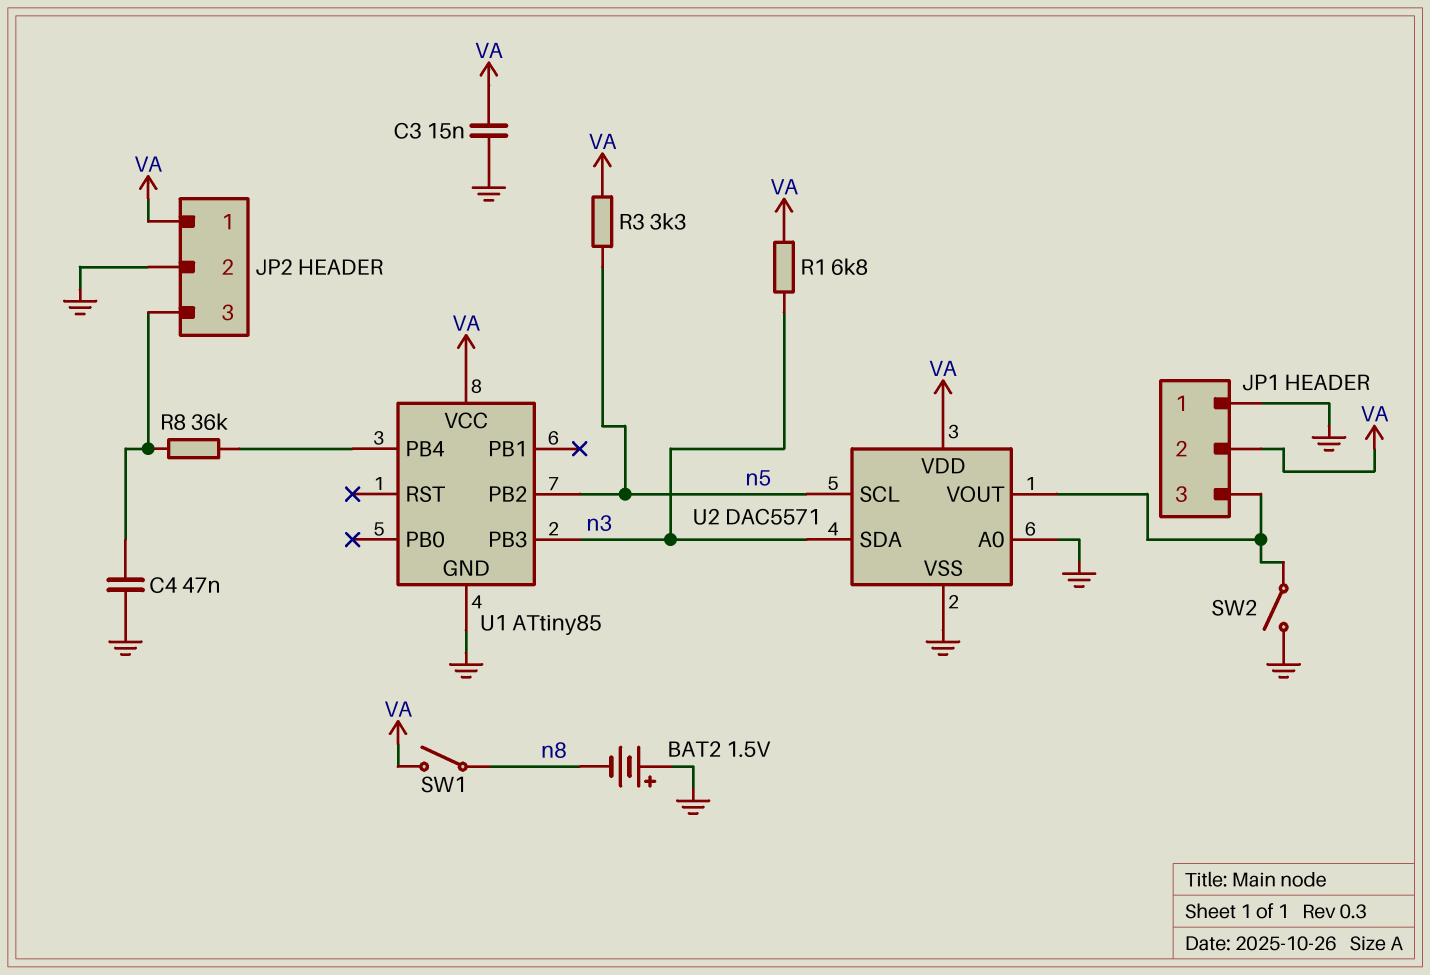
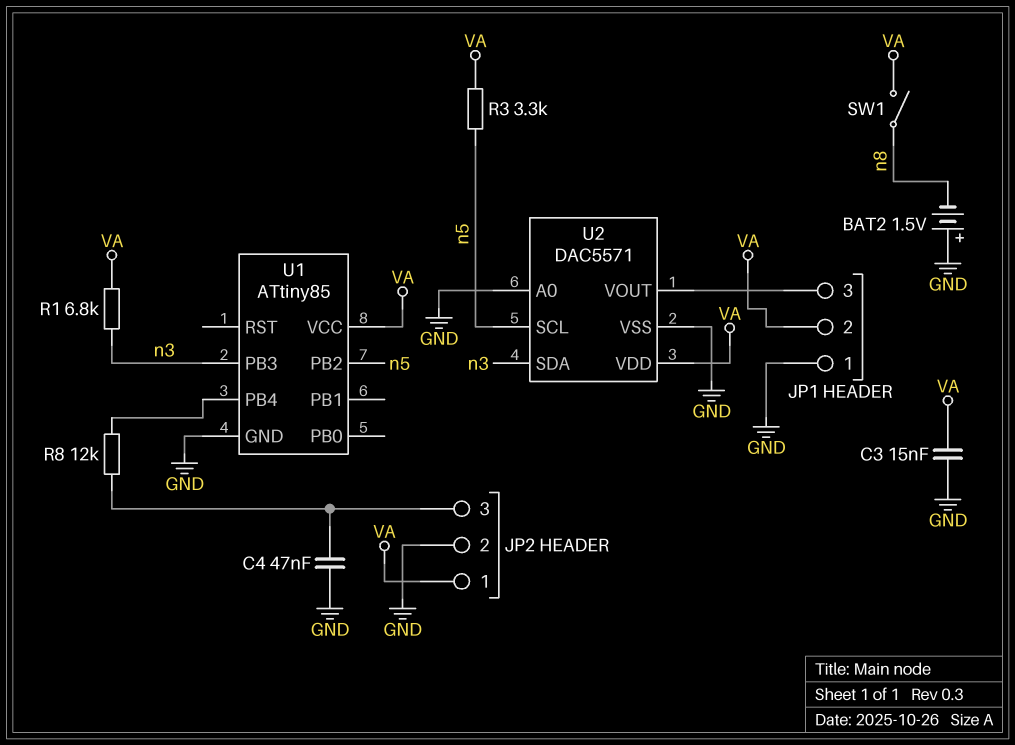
R8: 36k (JP2/3, U1/PB4) -> 12k (JP2/3, U1/PB4)
SW2: switch (GND, JP1/3) -> none

